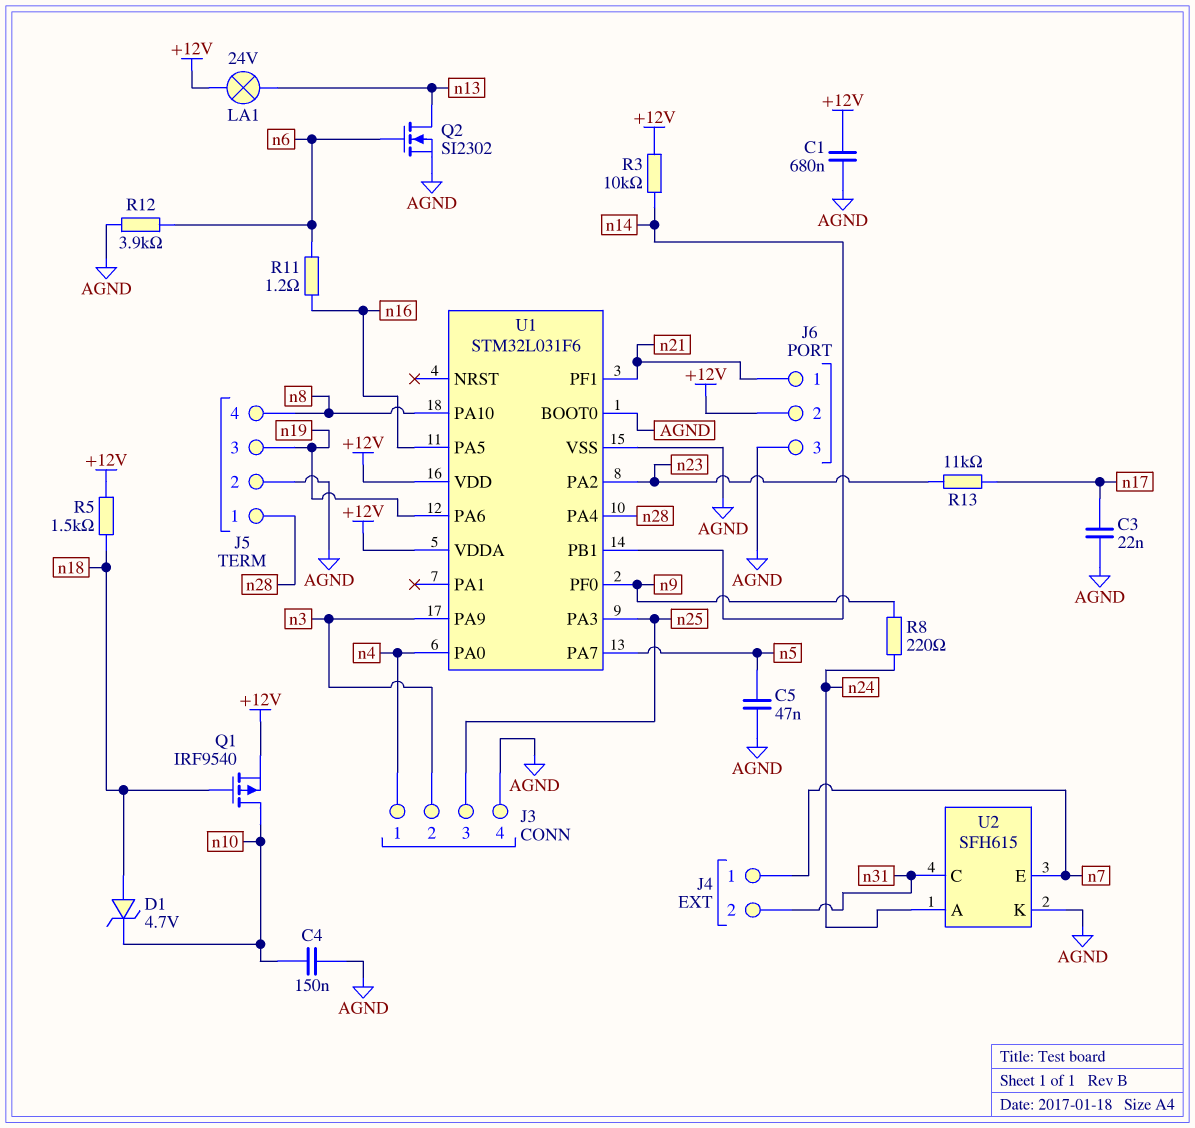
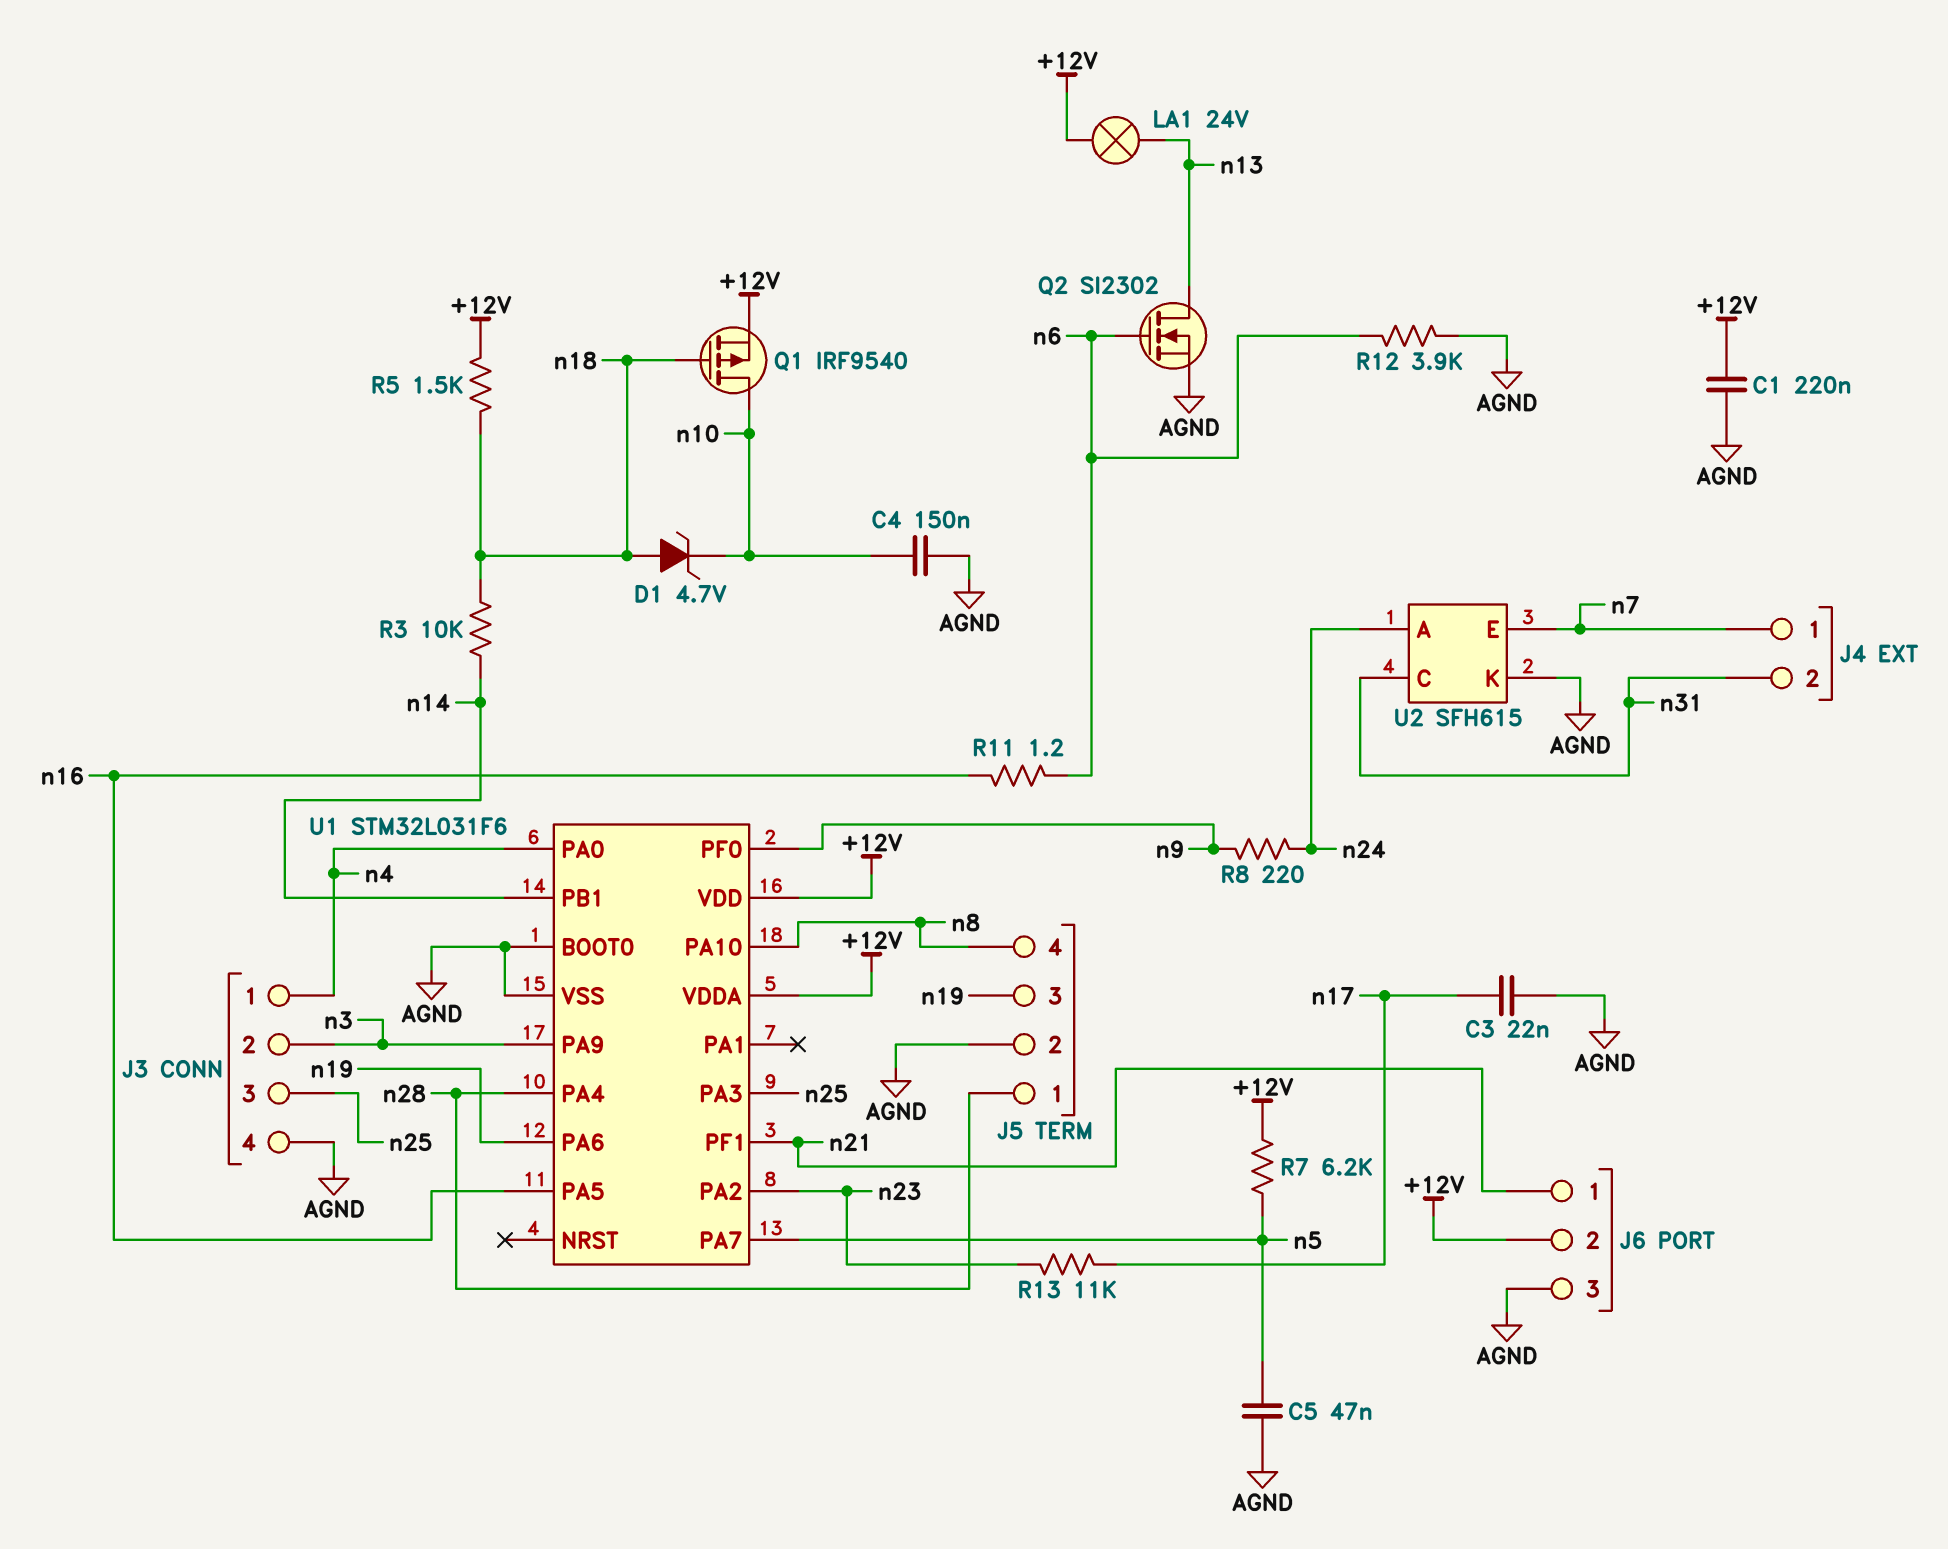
C1: 680nF (+12V, AGND) -> 220nF (+12V, AGND)
R3: 10k (+12V, n14) -> 10k (n14, n18)
R7: none -> 6.2k (+12V, n5)

